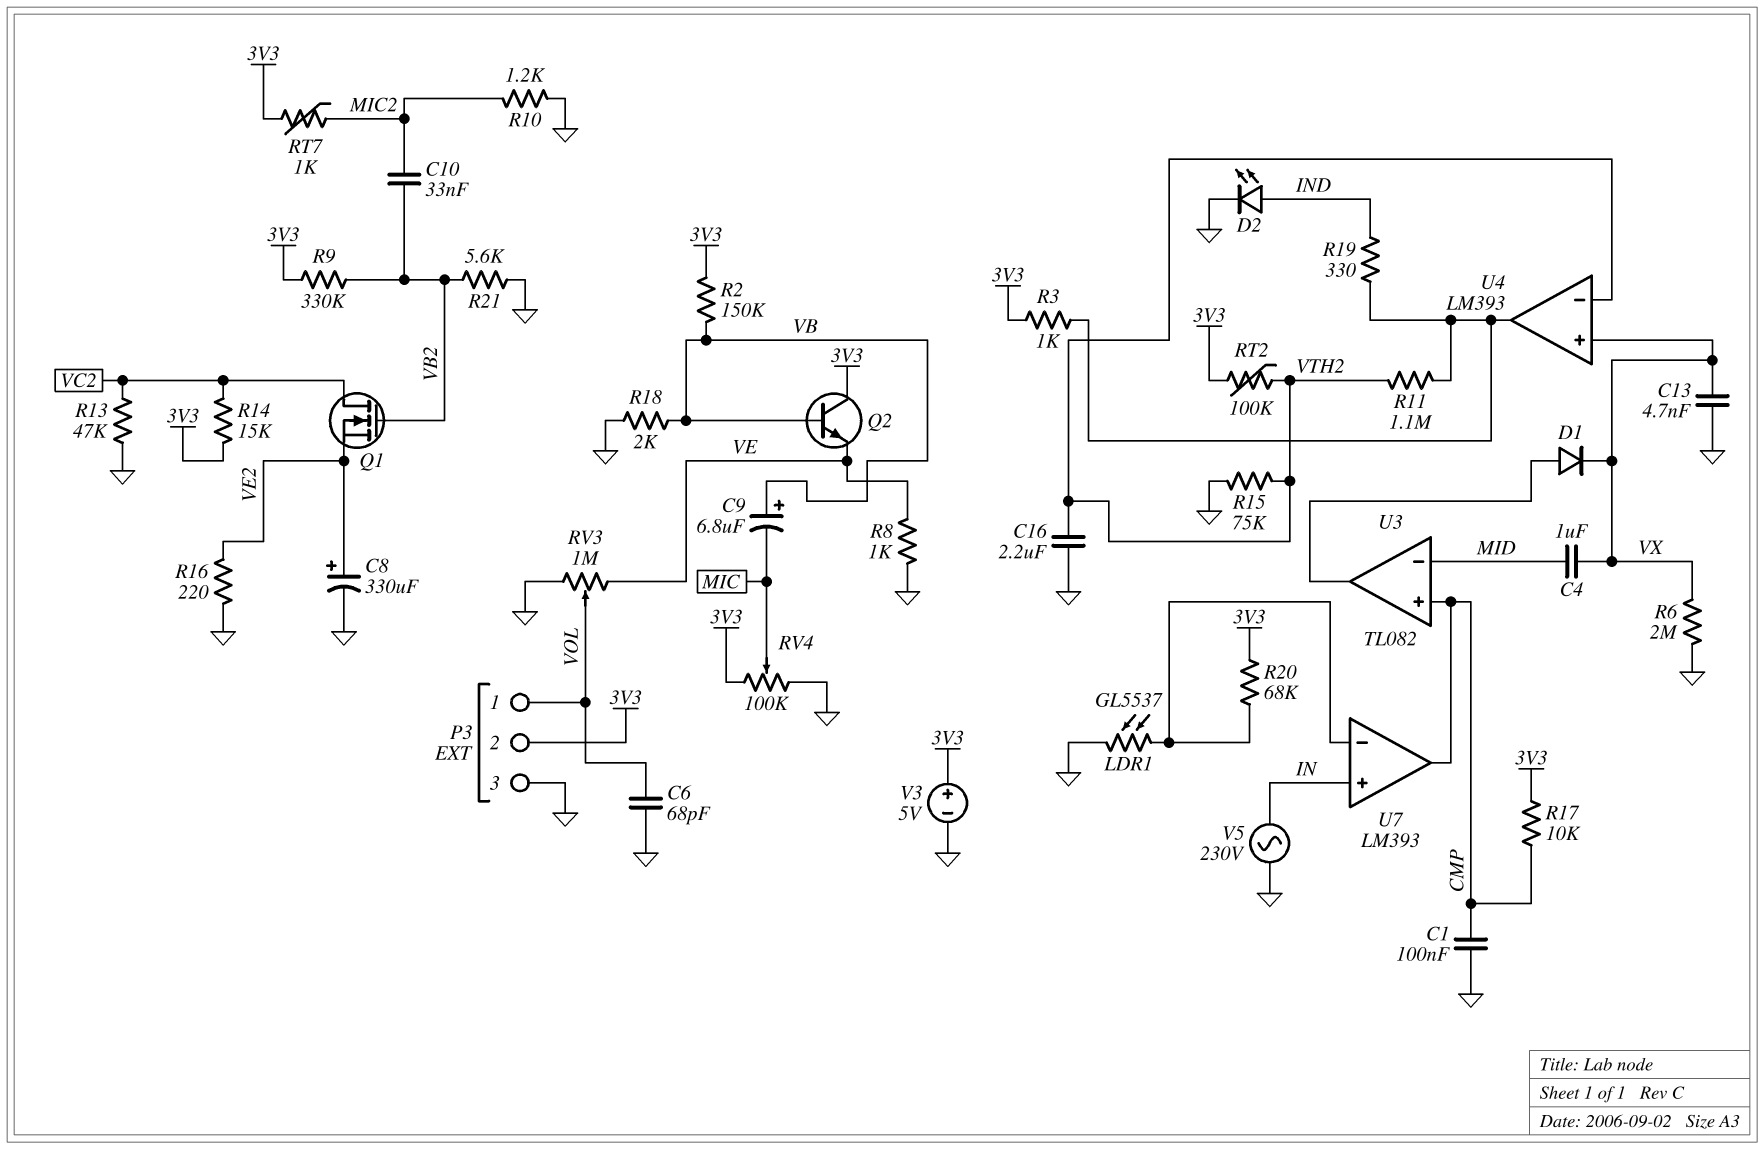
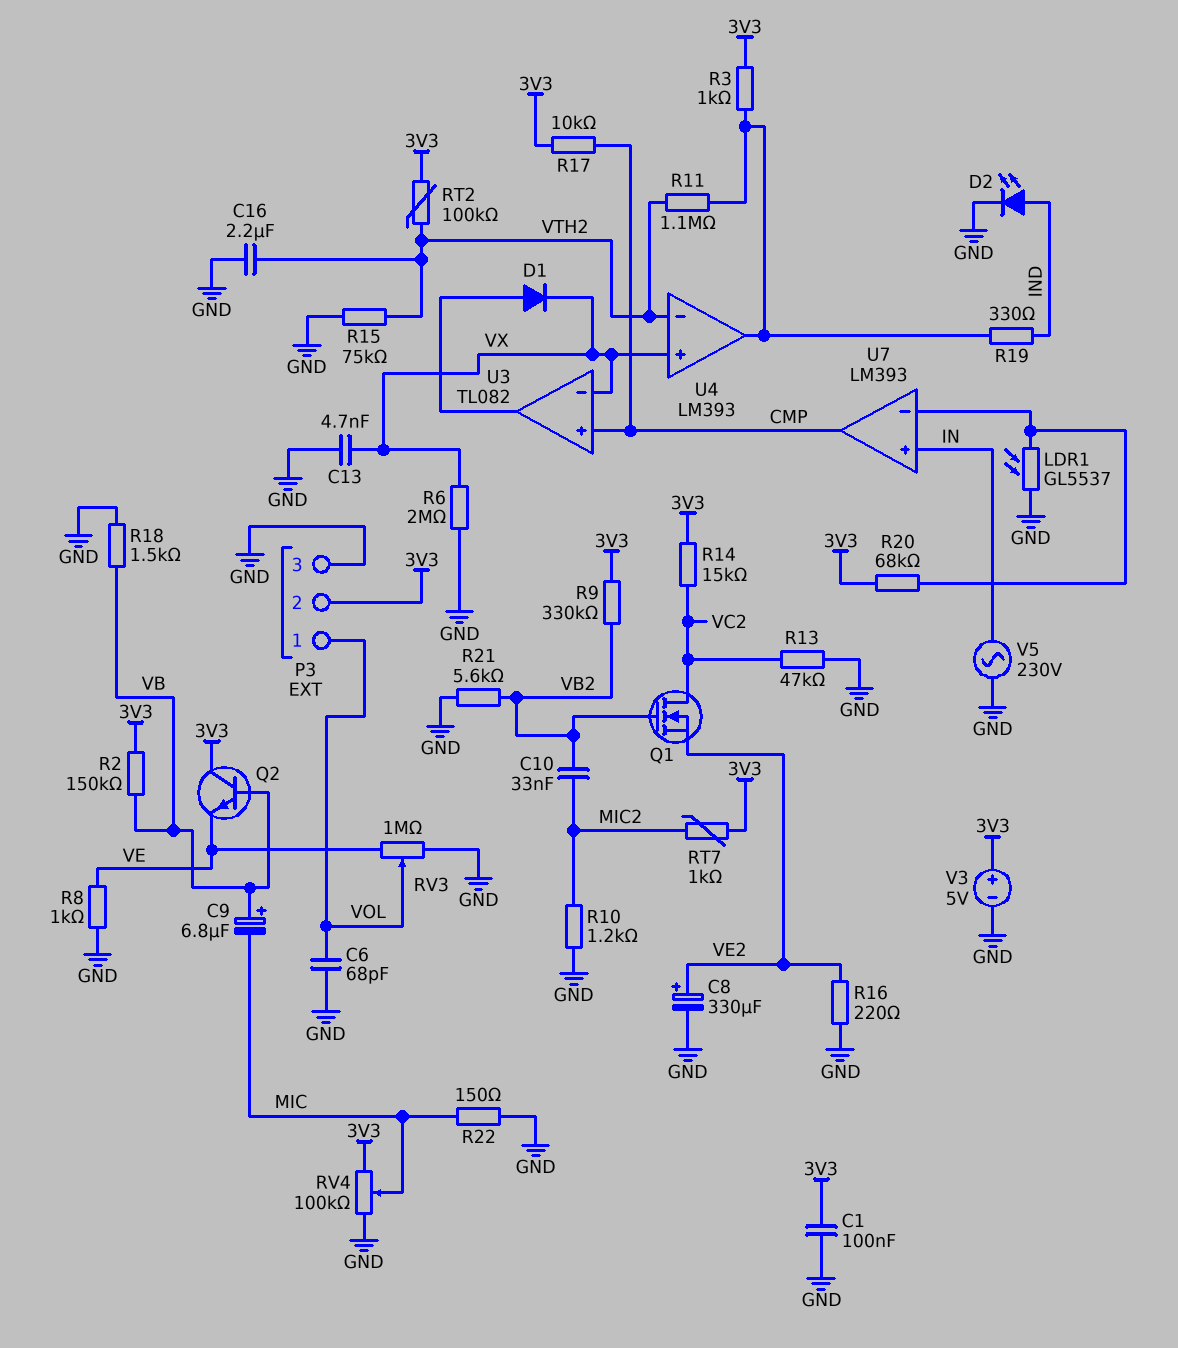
C1: 100nF (CMP, GND) -> 100nF (3V3, GND)
C4: 1uF (MID, VX) -> none
R18: 2k (GND, VB) -> 1.5k (GND, VB)
R22: none -> 150 (GND, MIC)
U3 pin in-: MID -> VX

